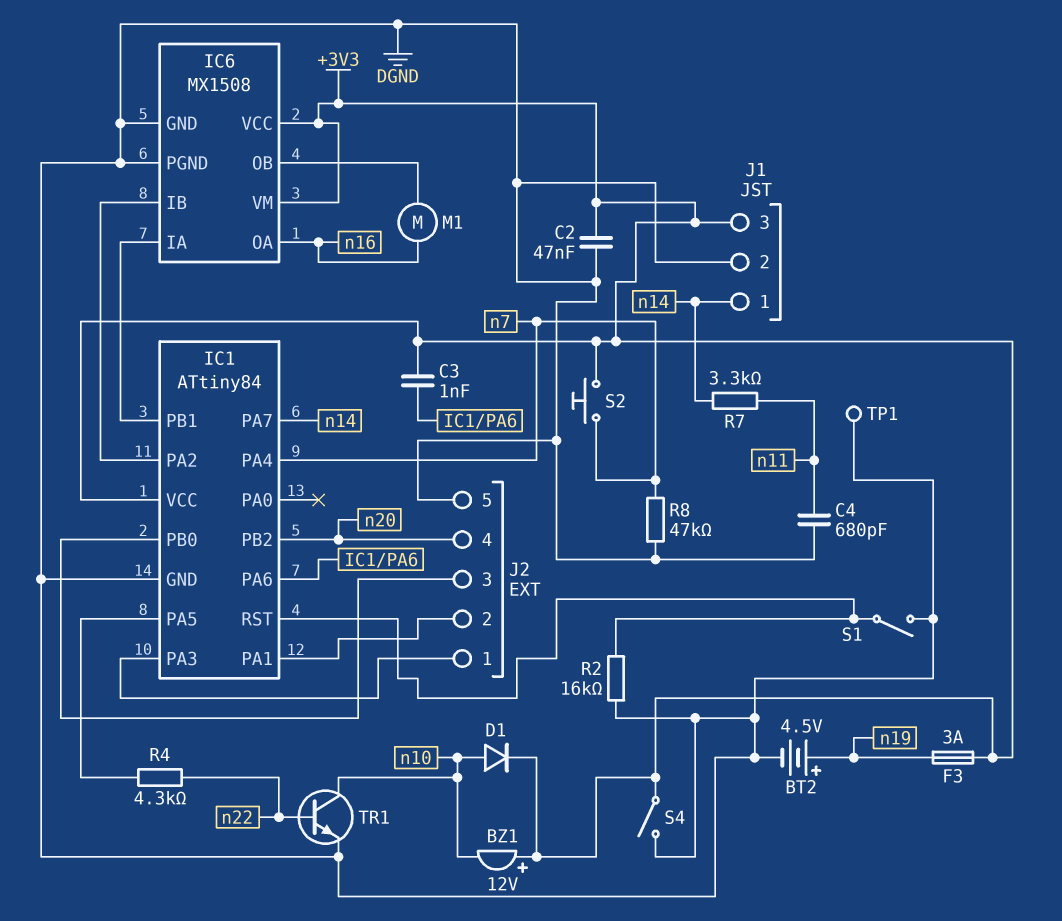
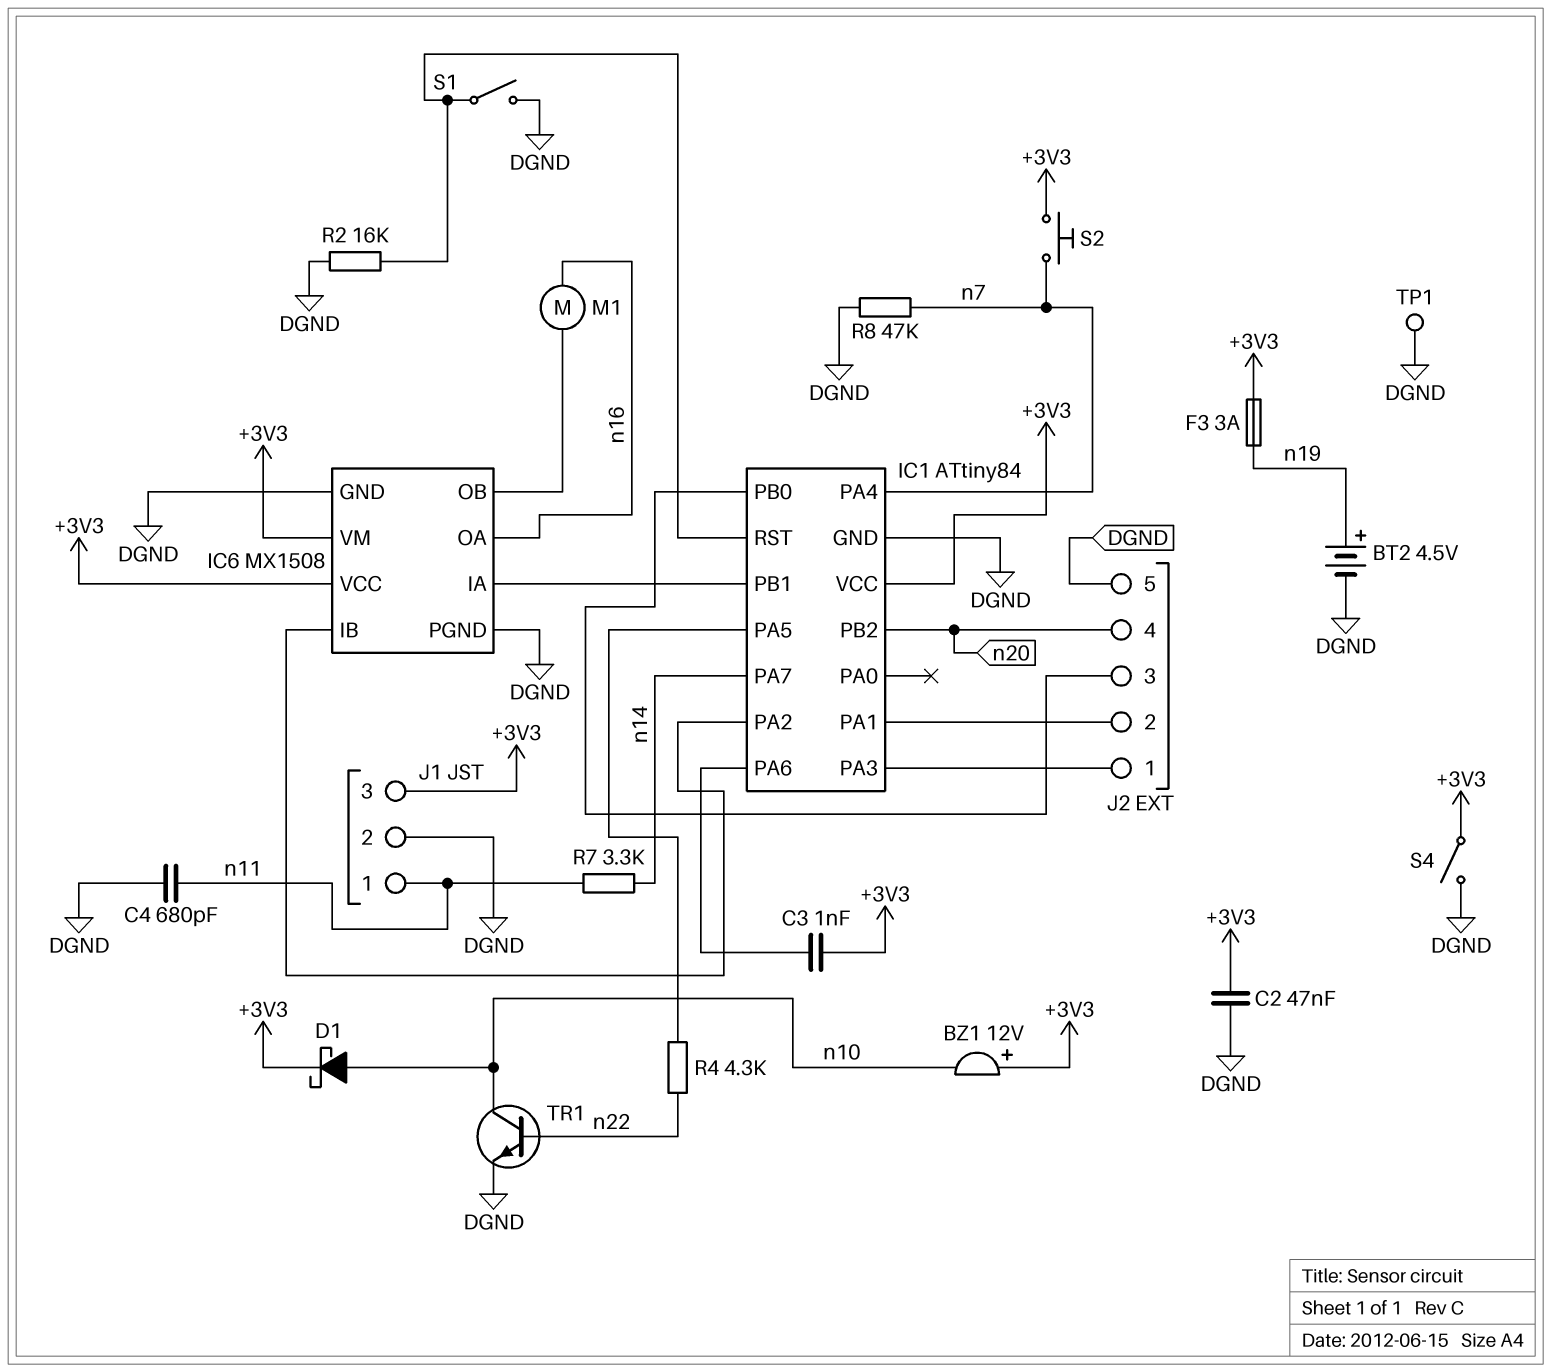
D1: diode (A n10, K +3V3) -> schottky (A n10, K +3V3)
J1 pin 1: n14 -> n11

